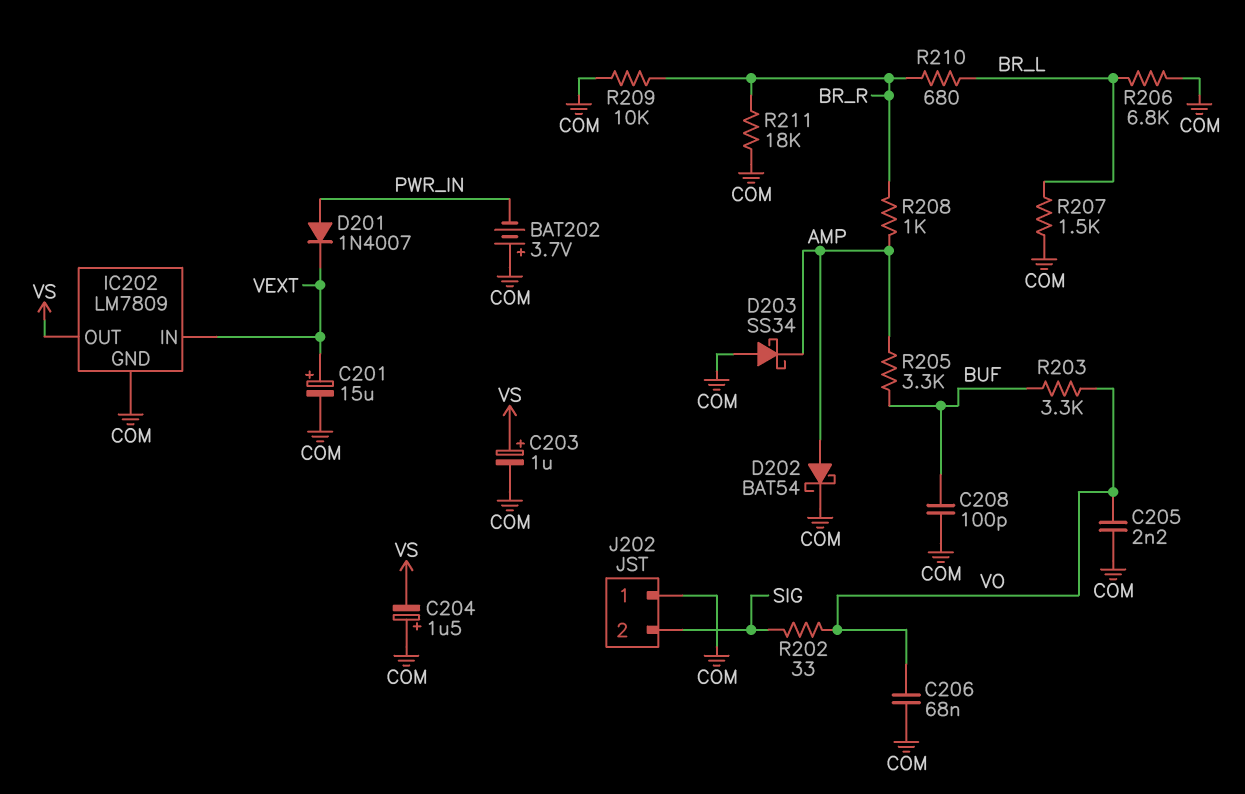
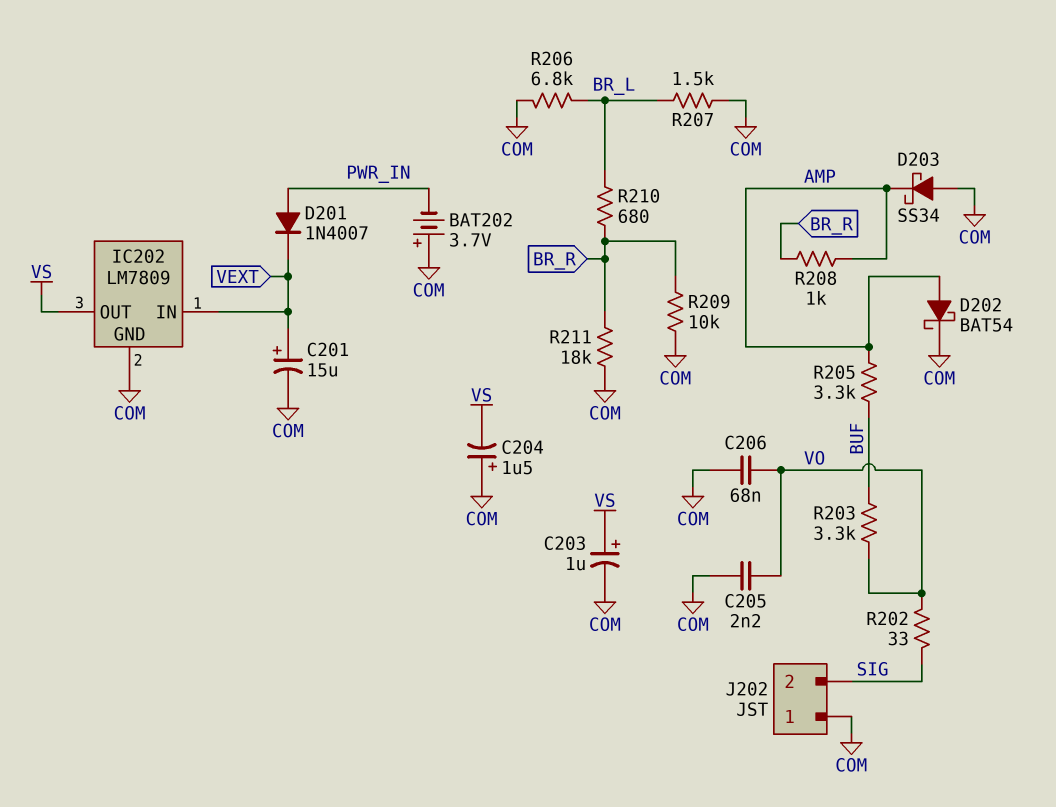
C208: 100pF (BUF, COM) -> none

